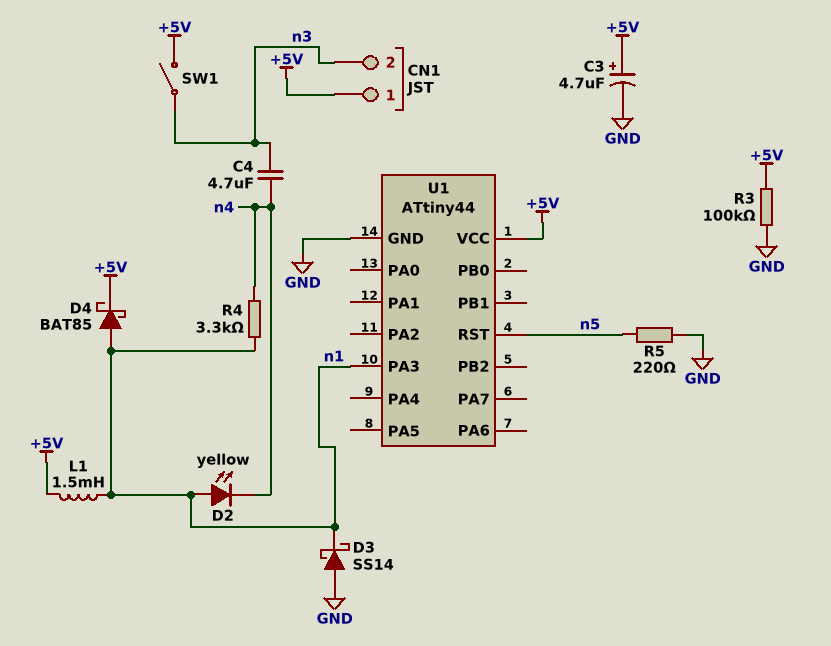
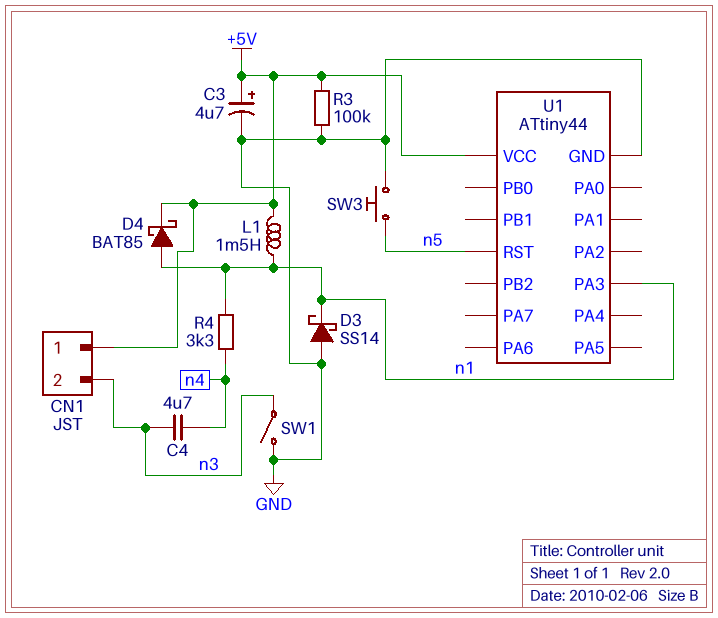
D2: LED yellow (A n1, K n4) -> none
R5: 220 (GND, n5) -> none
SW1: switch (+5V, n3) -> switch (GND, n3)
SW3: none -> button (GND, n5)

